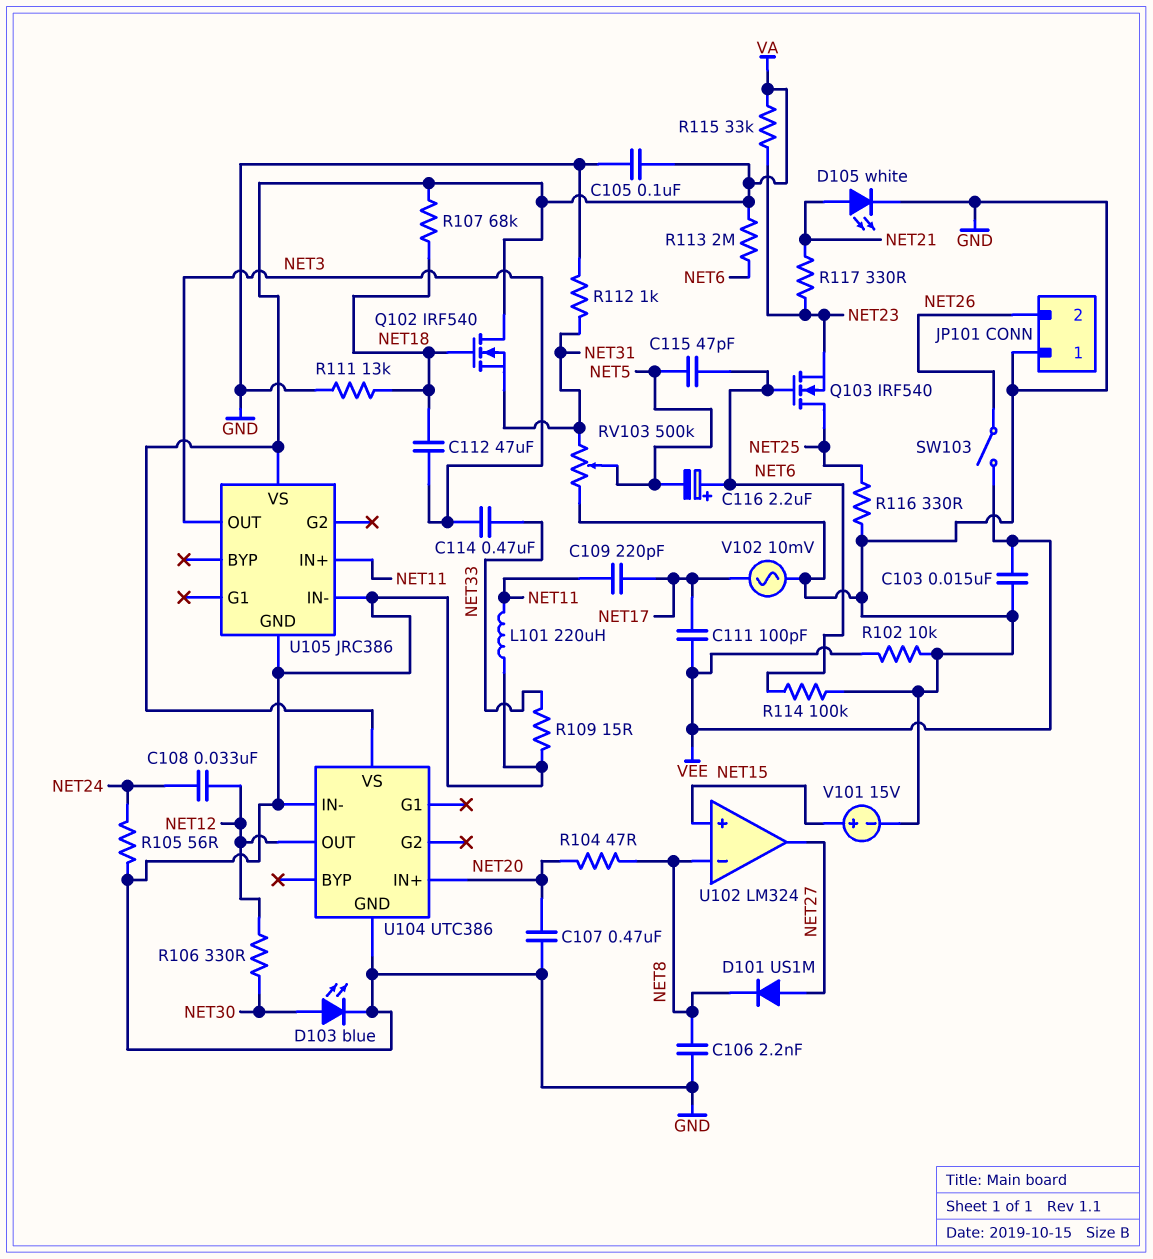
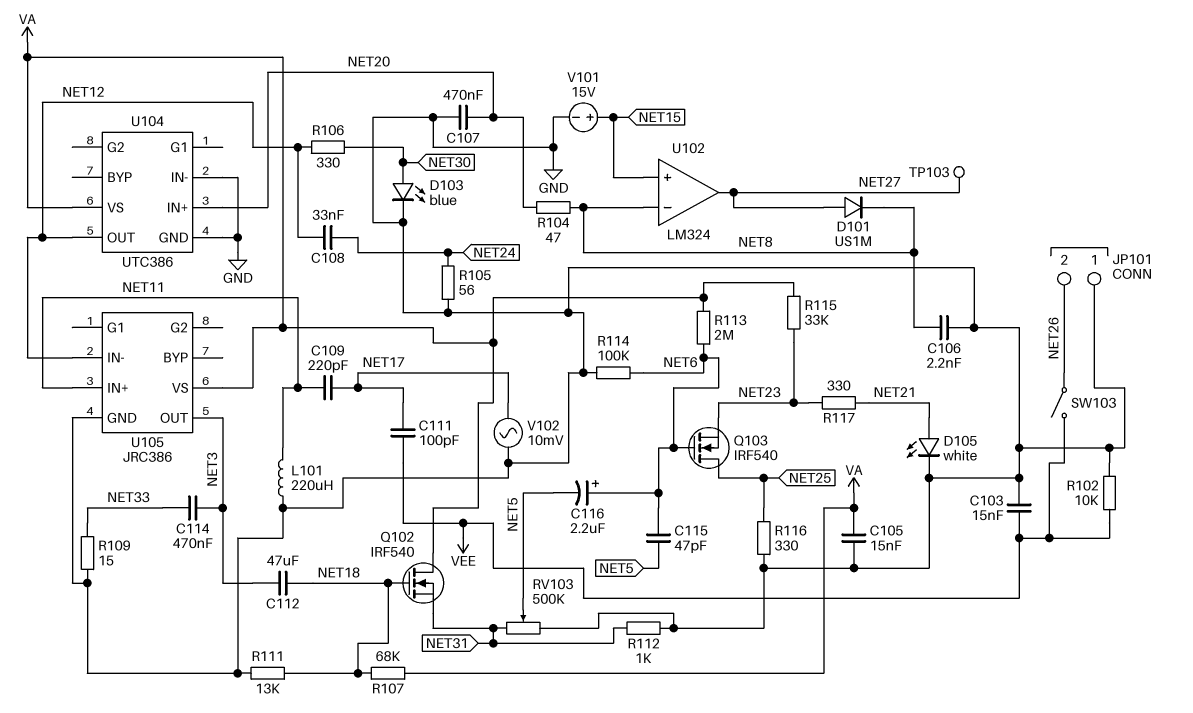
C105: 100nF (GND, VA) -> 15nF (GND, VA)
TP103: none -> test point (NET27)
U105 pin IN-: GND -> NET12

